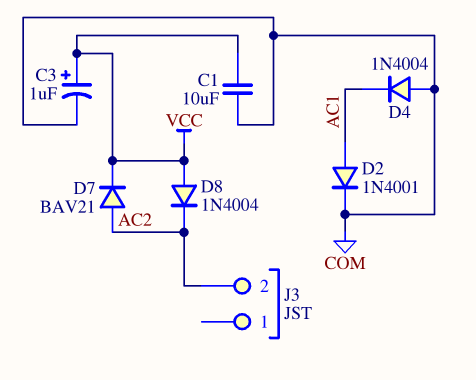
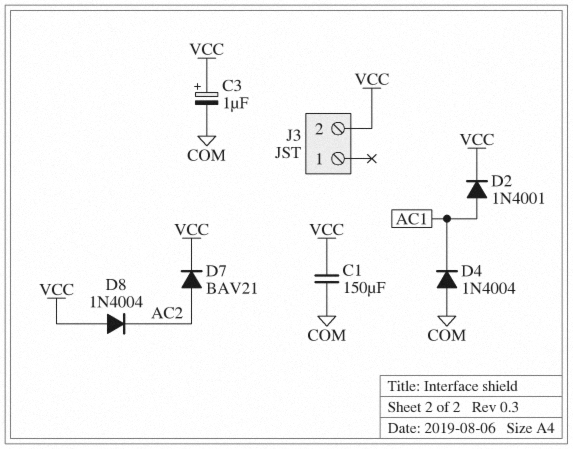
C1: 10uF (COM, VCC) -> 150uF (COM, VCC)
D2: diode 1N4001 (A AC1, K COM) -> diode 1N4001 (A AC1, K VCC)
J3 pin 2: AC2 -> VCC

